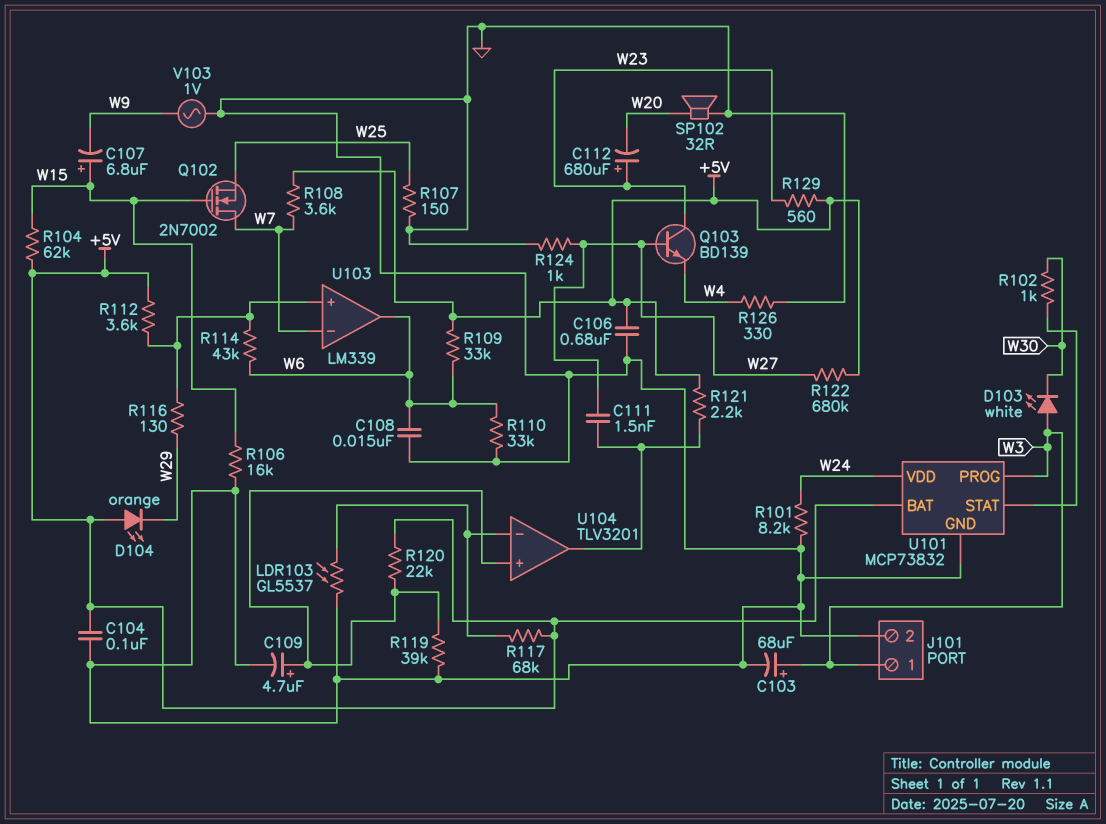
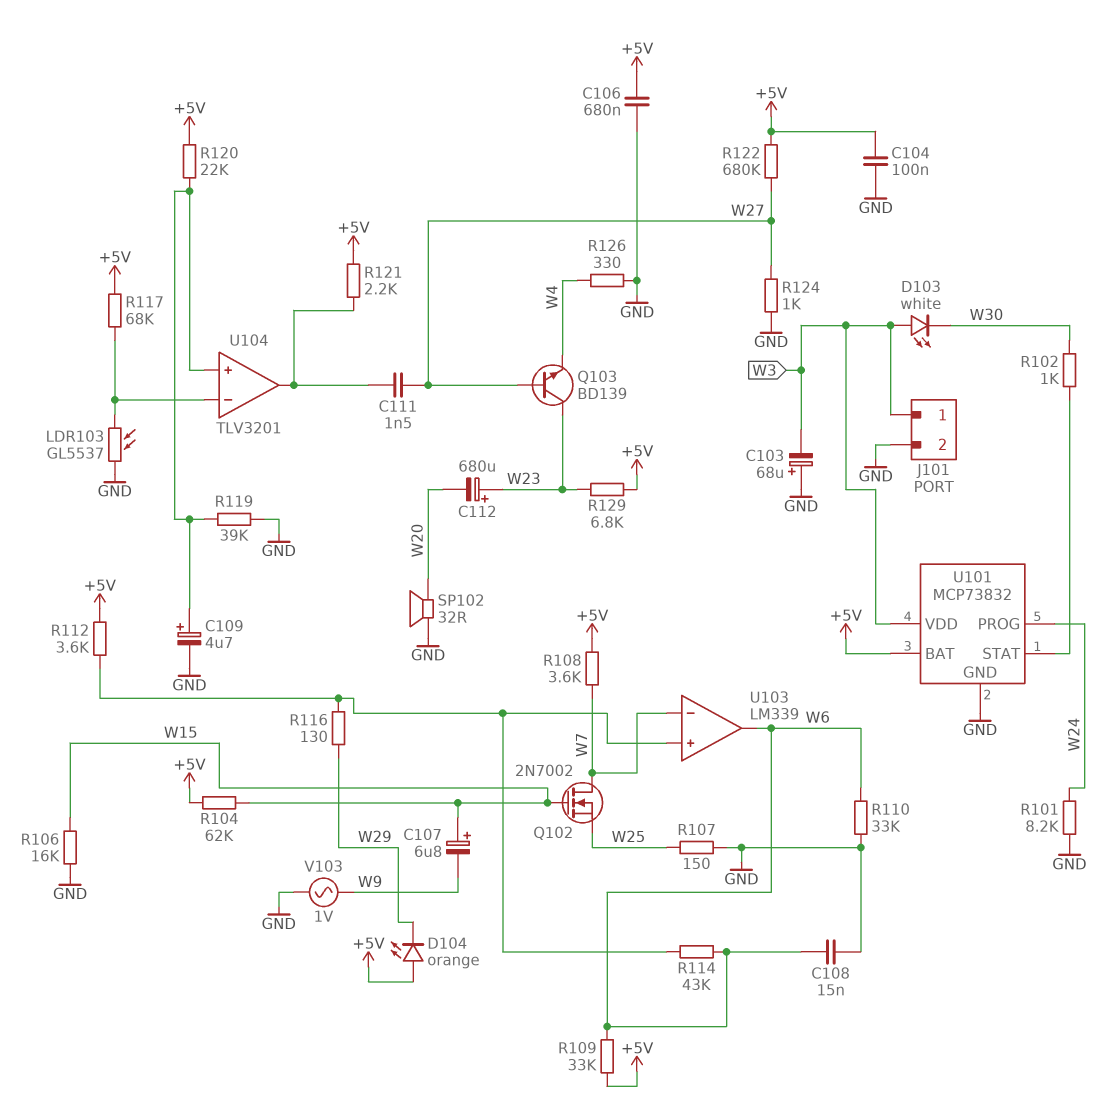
C103: 68uF (plus W3, minus GND) -> 68uF (plus GND, minus W3)
R129: 560 (+5V, W23) -> 6.8k (+5V, W23)
U101 pin PROG: W3 -> W24
U101 pin VDD: W24 -> W3

